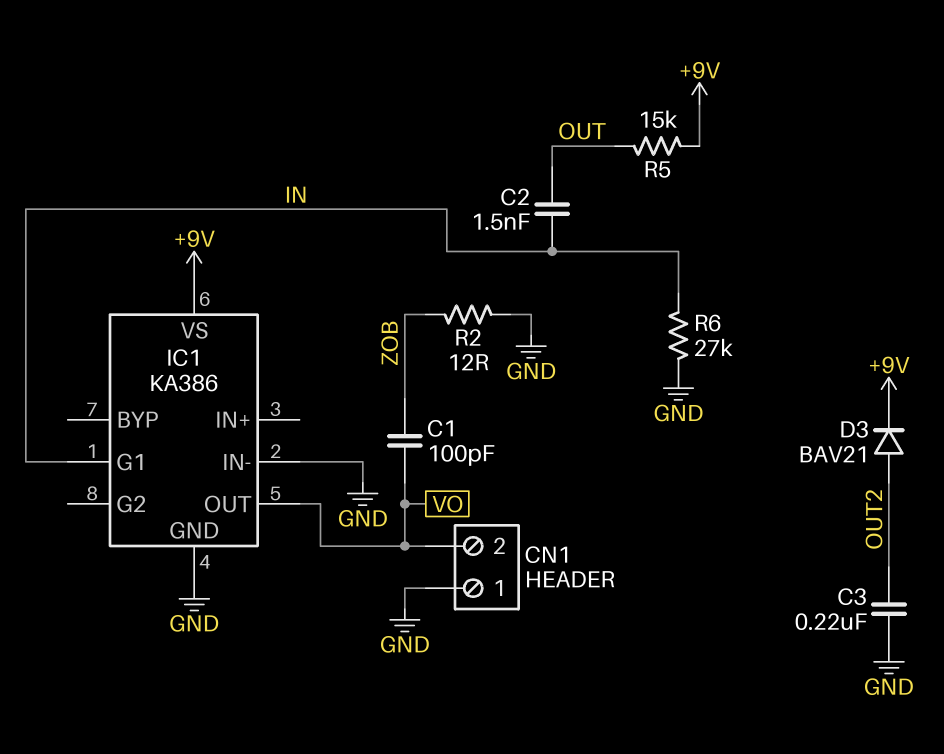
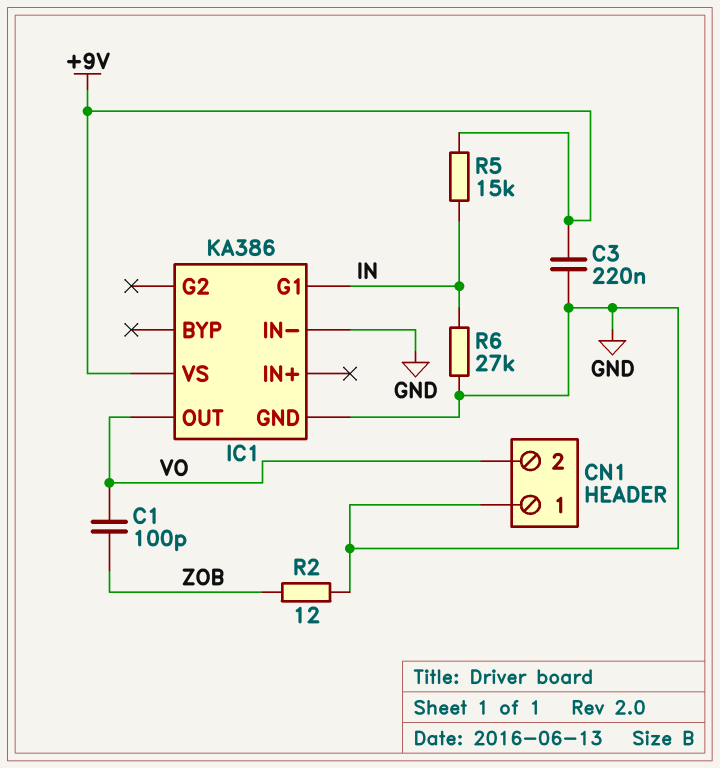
C2: 1.5nF (IN, OUT) -> none
C3: 220nF (GND, OUT2) -> 220nF (+9V, GND)
D3: diode BAV21 (A OUT2, K +9V) -> none
R5: 15k (+9V, OUT) -> 15k (+9V, IN)

